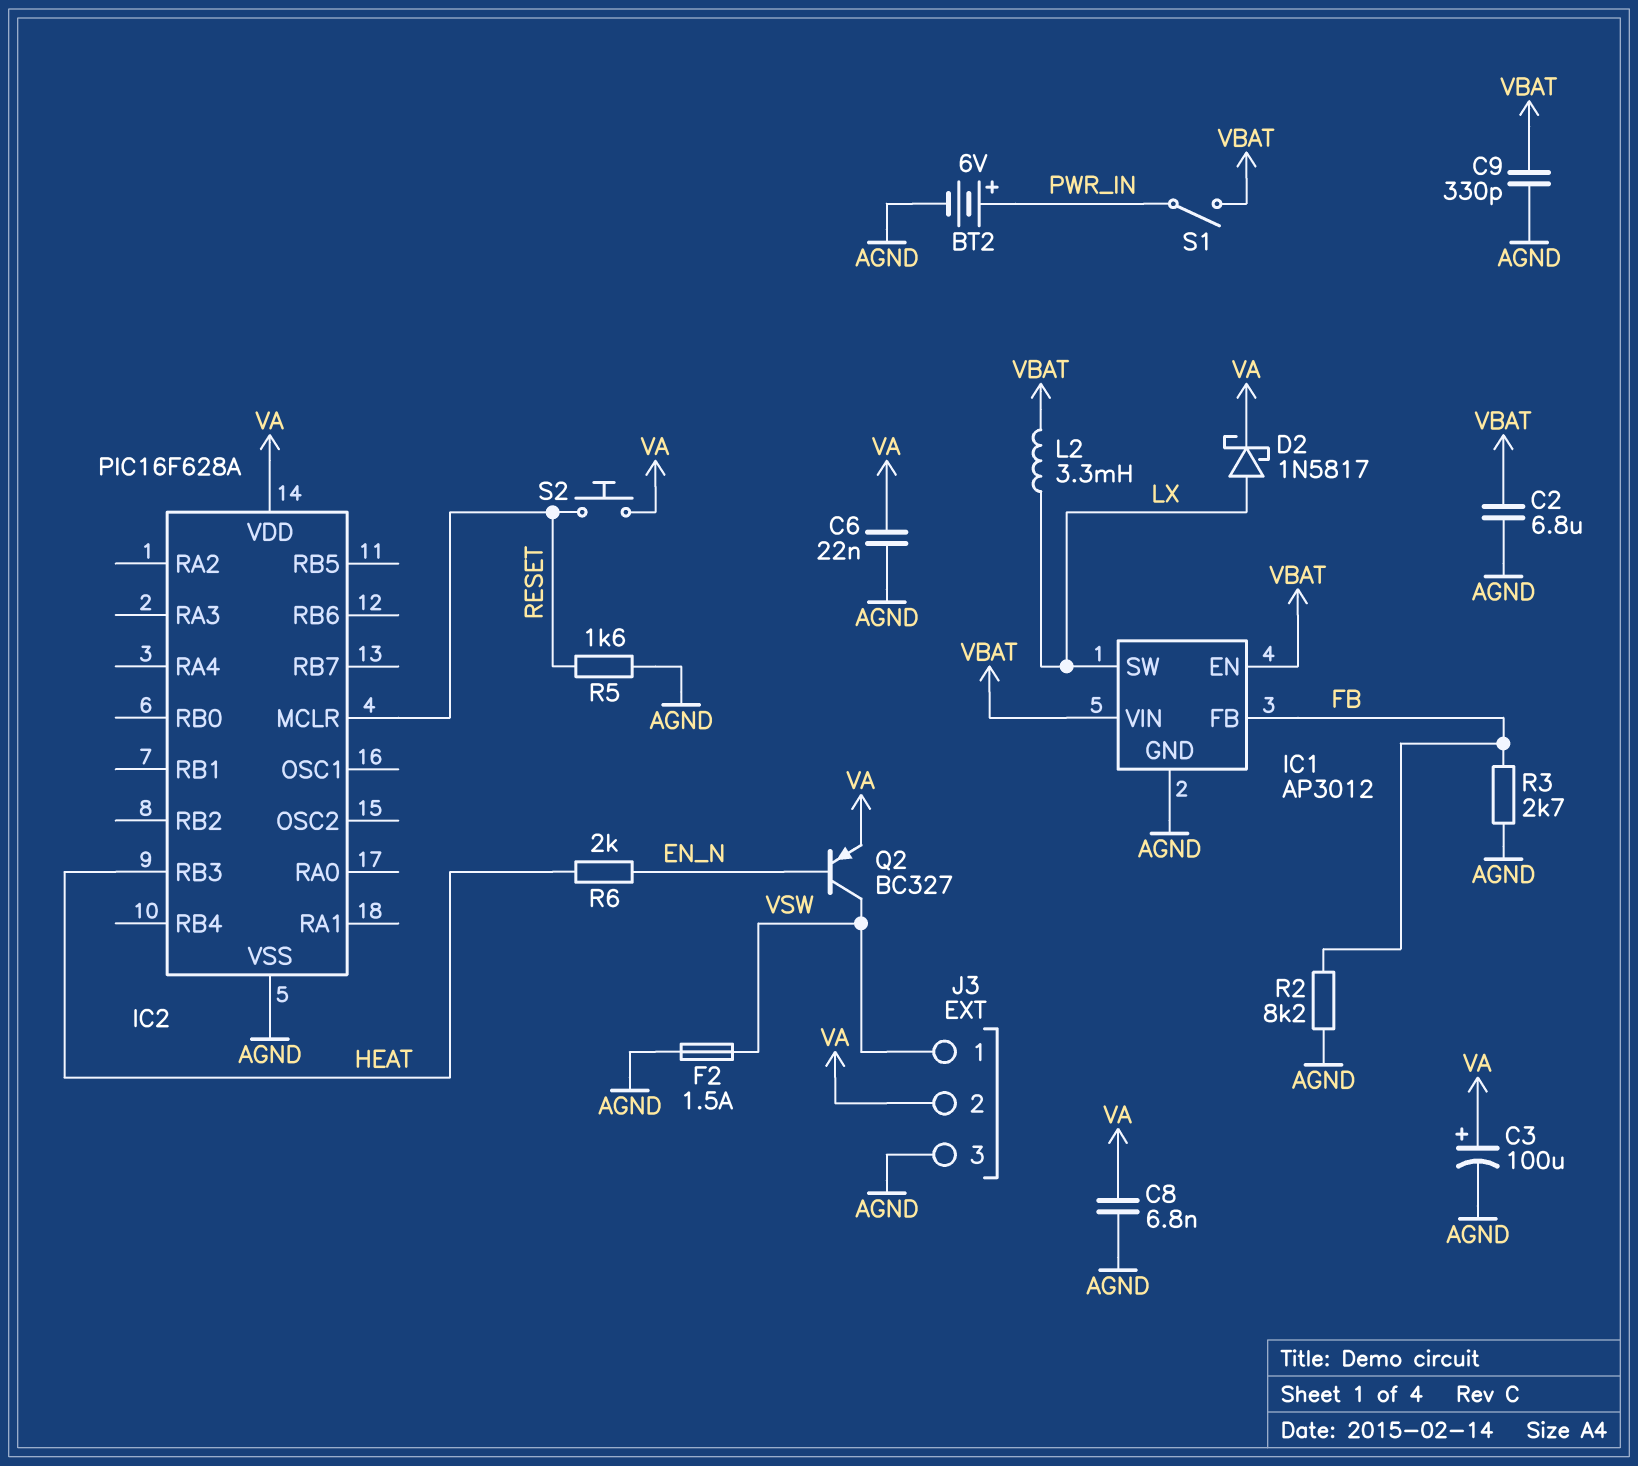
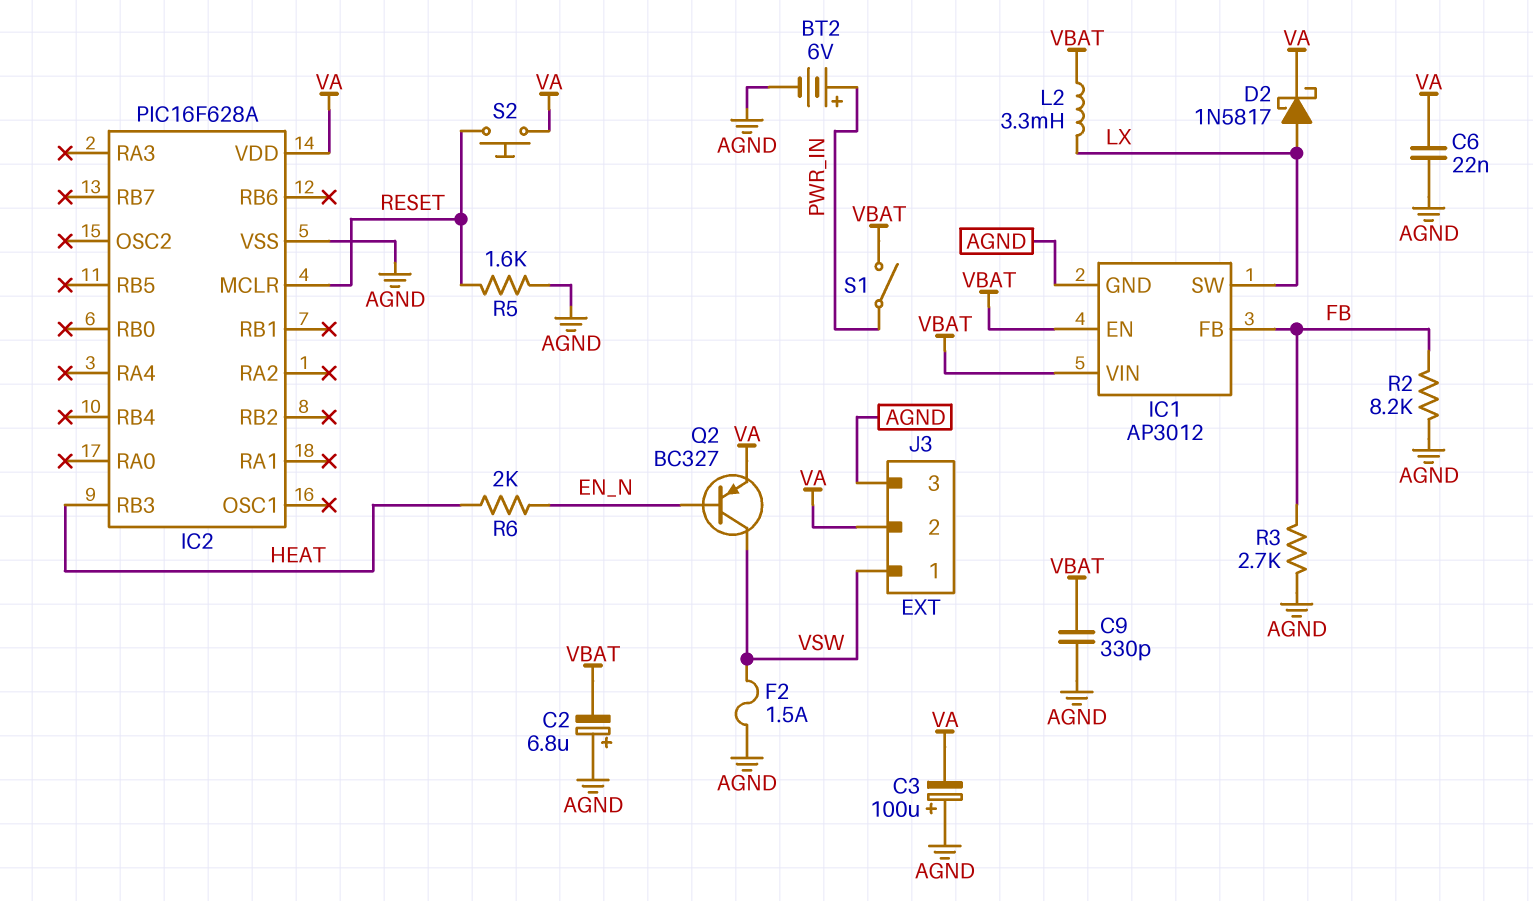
C2: 6.8uF (AGND, VBAT) -> 6.8uF (plus AGND, minus VBAT)
C3: 100uF (plus VA, minus AGND) -> 100uF (plus AGND, minus VA)
C8: 6.8nF (AGND, VA) -> none

